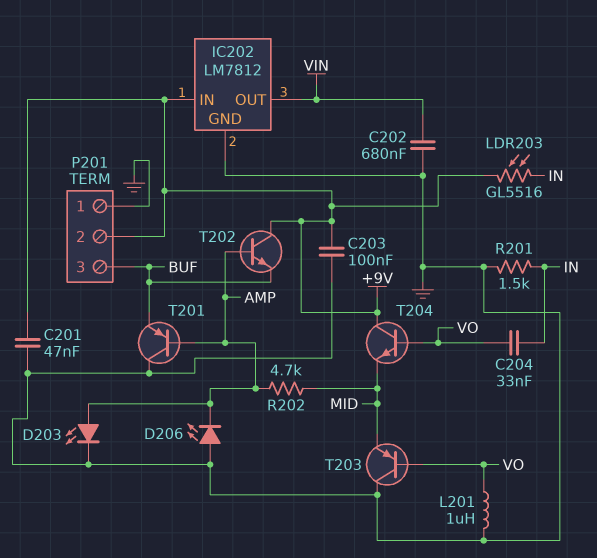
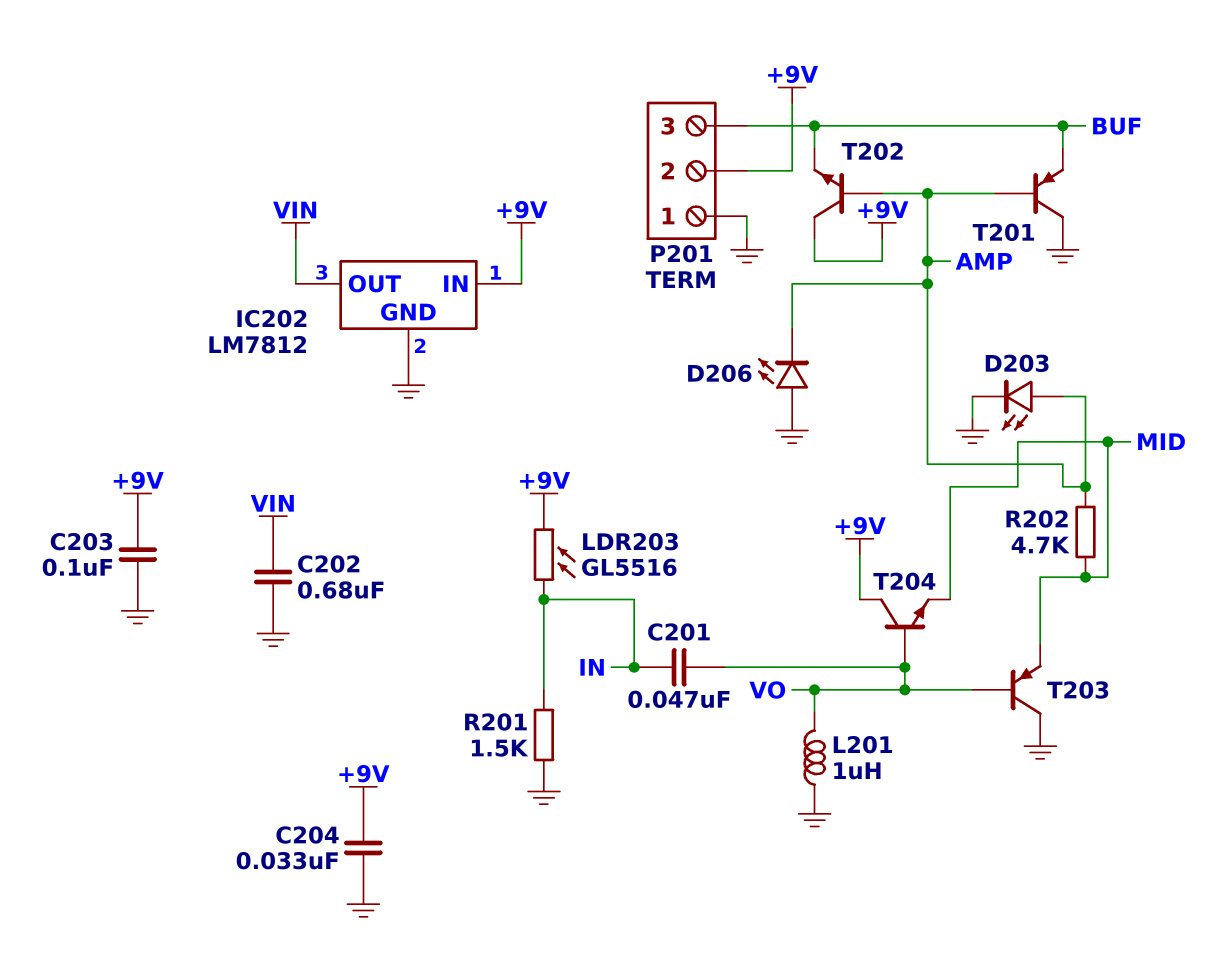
C201: 47nF (+9V, GND) -> 47nF (IN, VO)
C204: 33nF (IN, VO) -> 33nF (+9V, GND)

